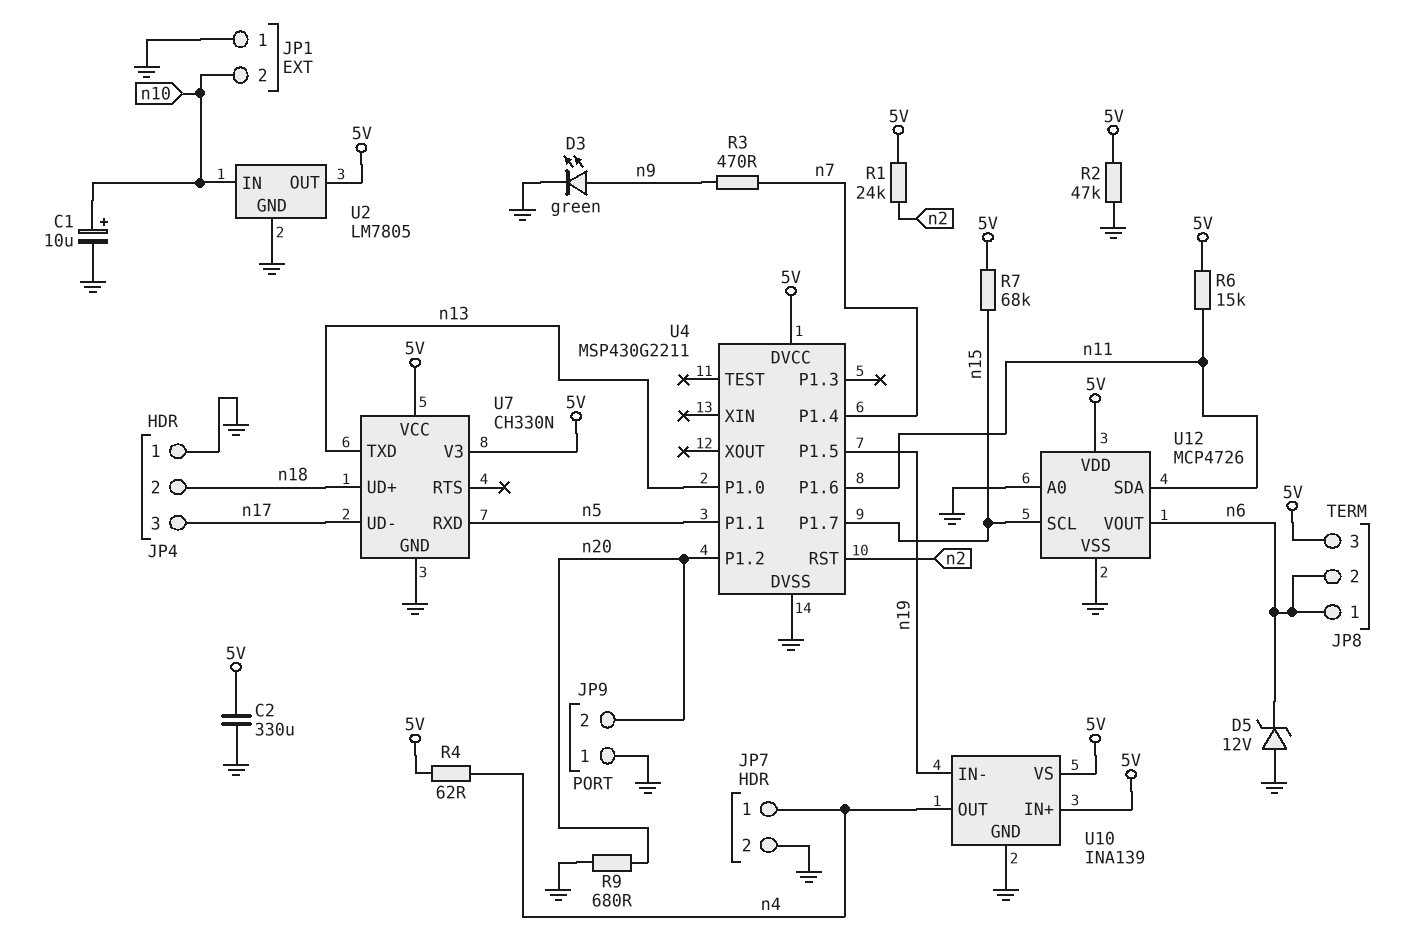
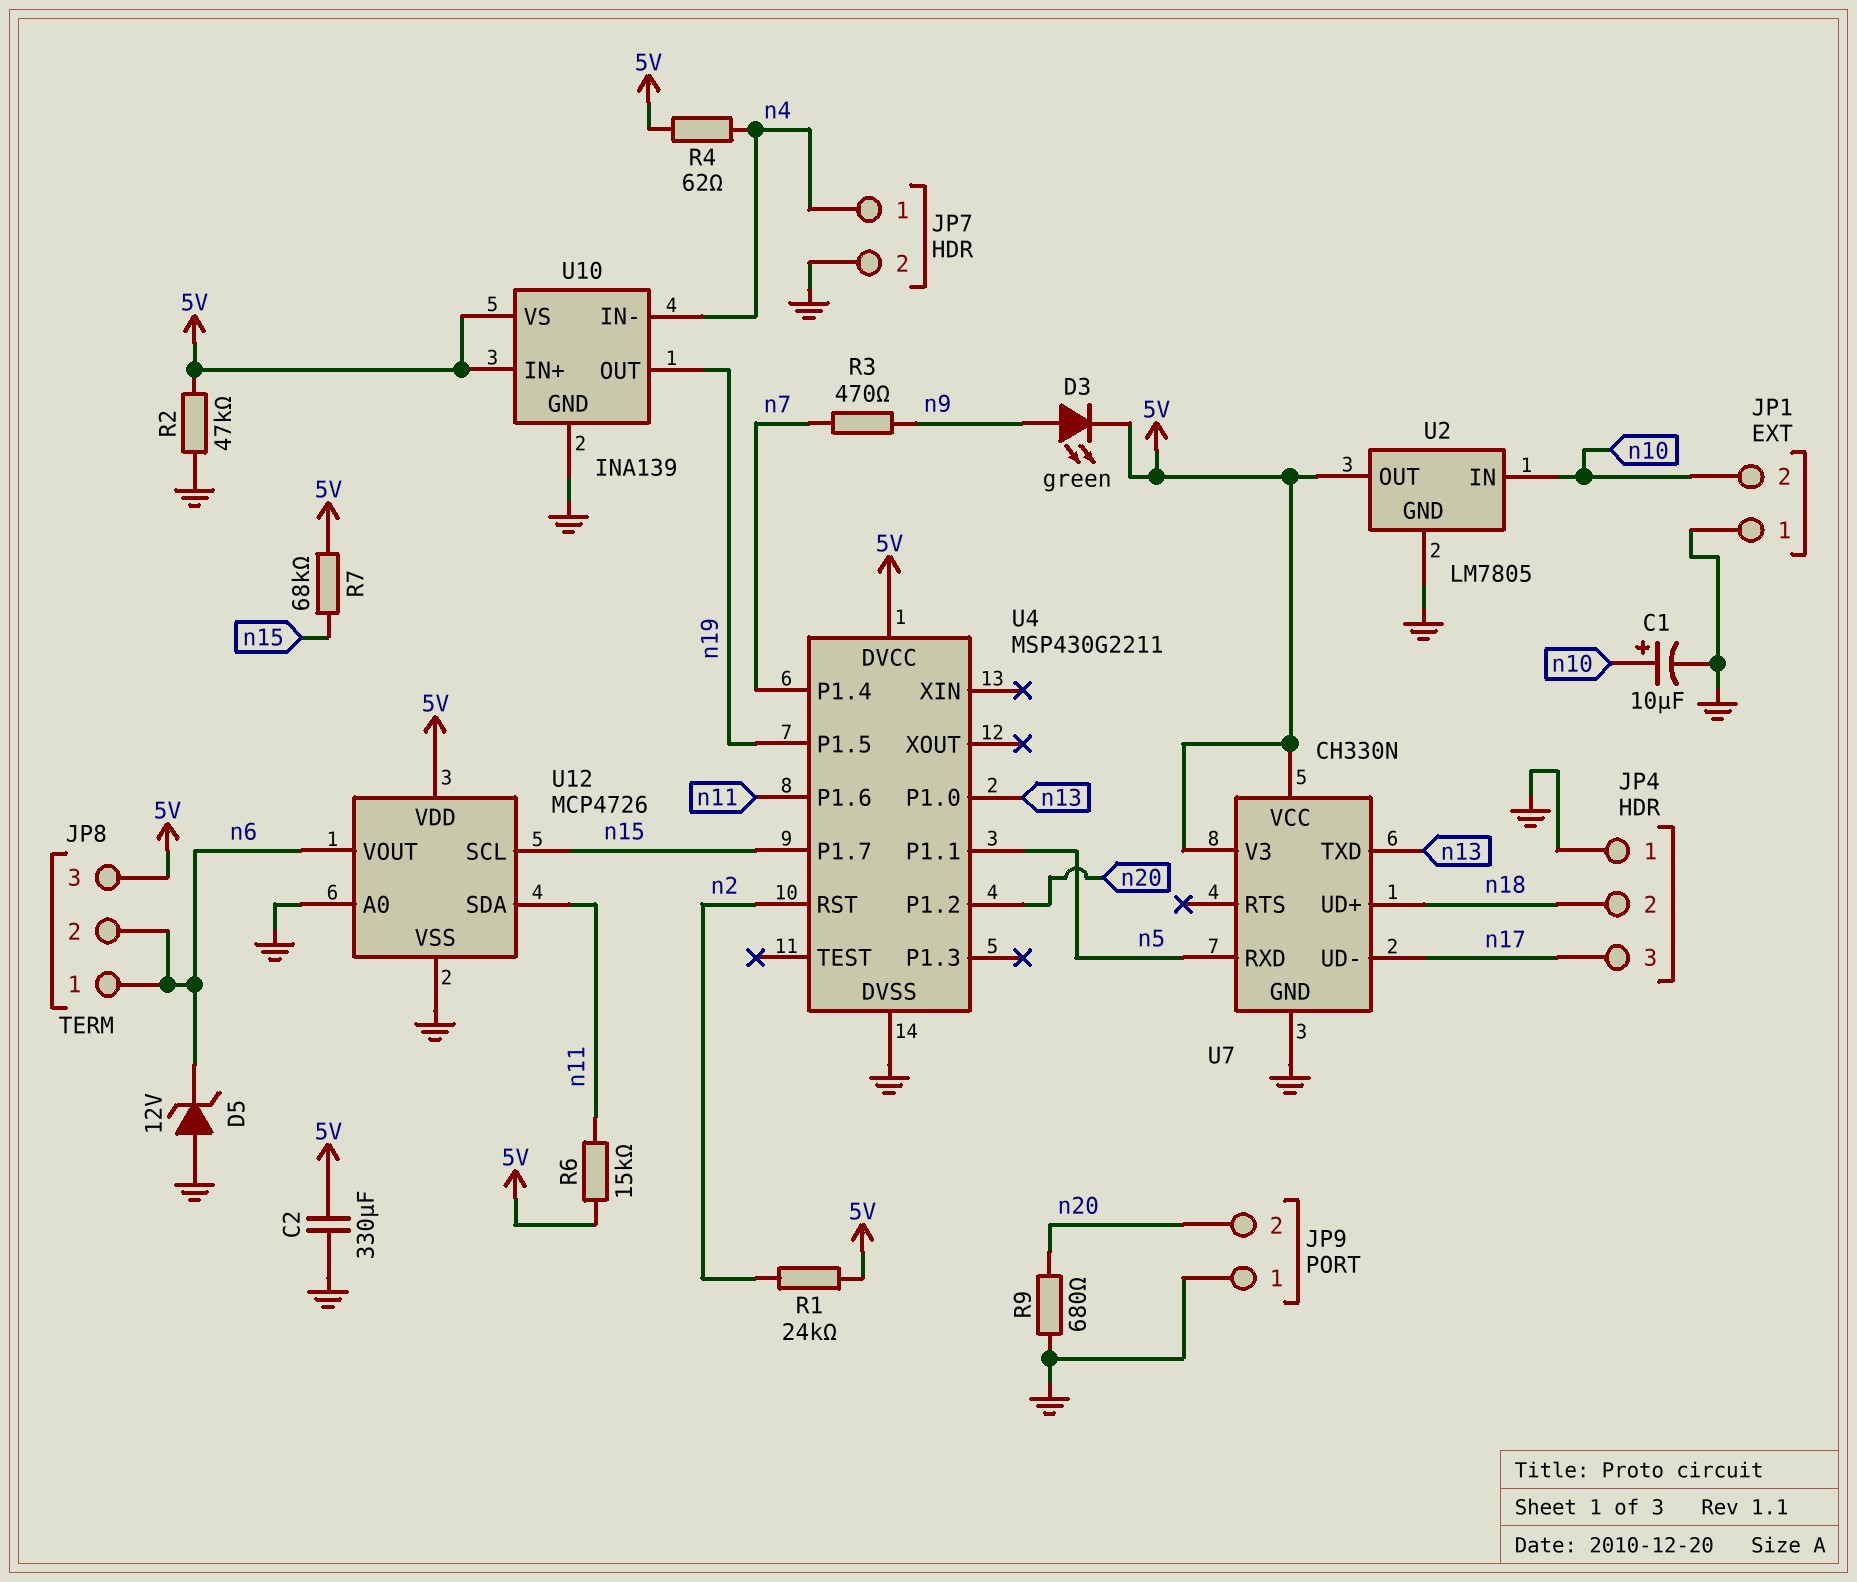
D3: LED green (A n9, K GND) -> LED green (A n9, K 5V)
U10 pin IN-: n19 -> n4
U10 pin OUT: n4 -> n19

